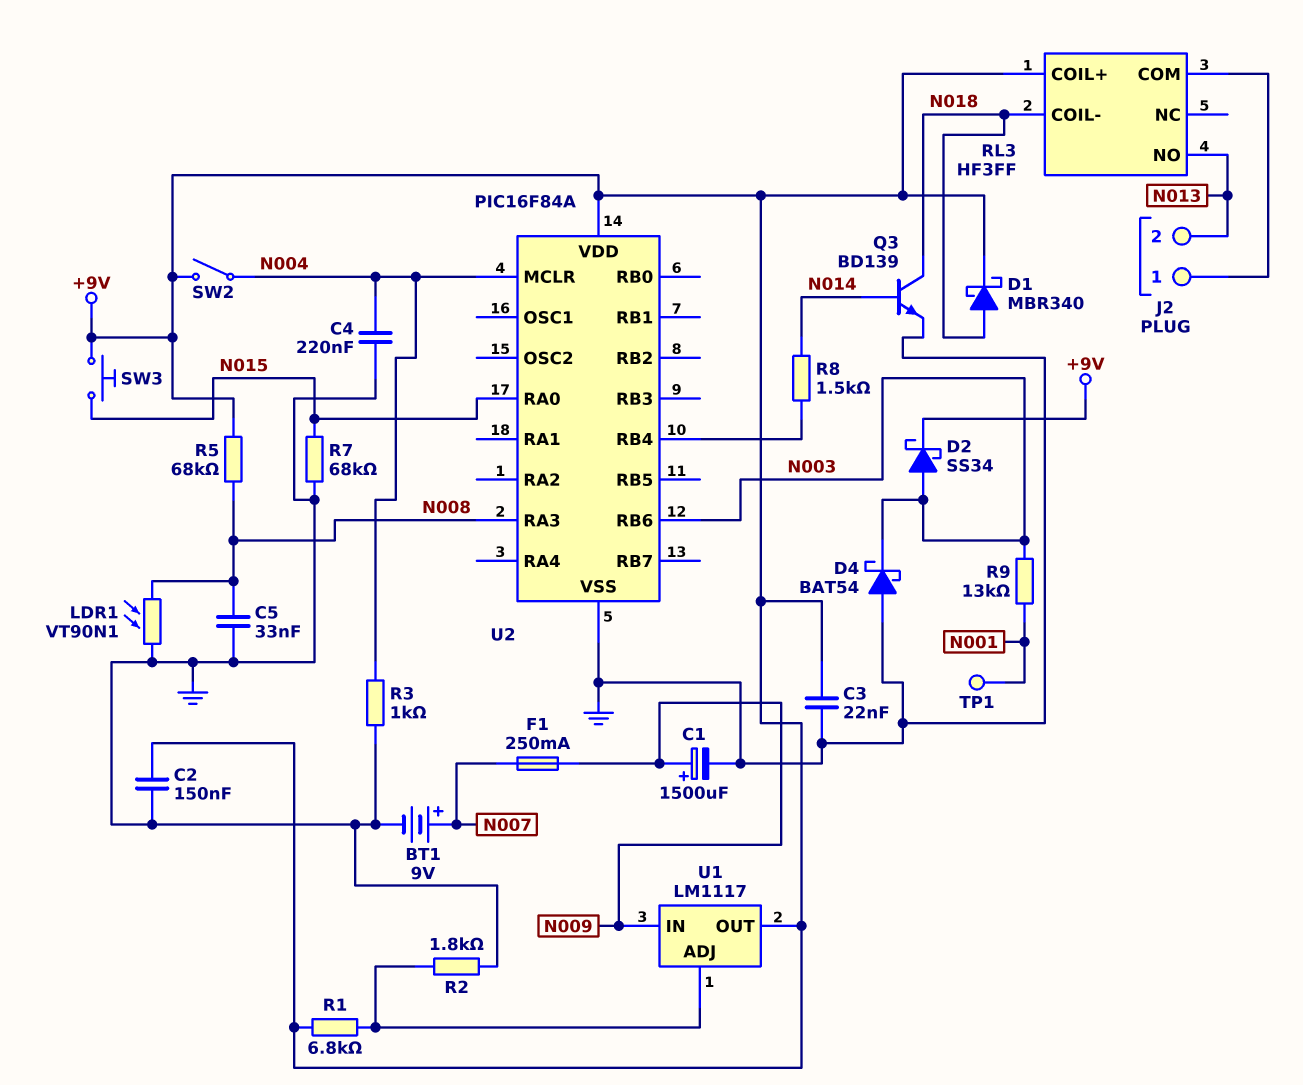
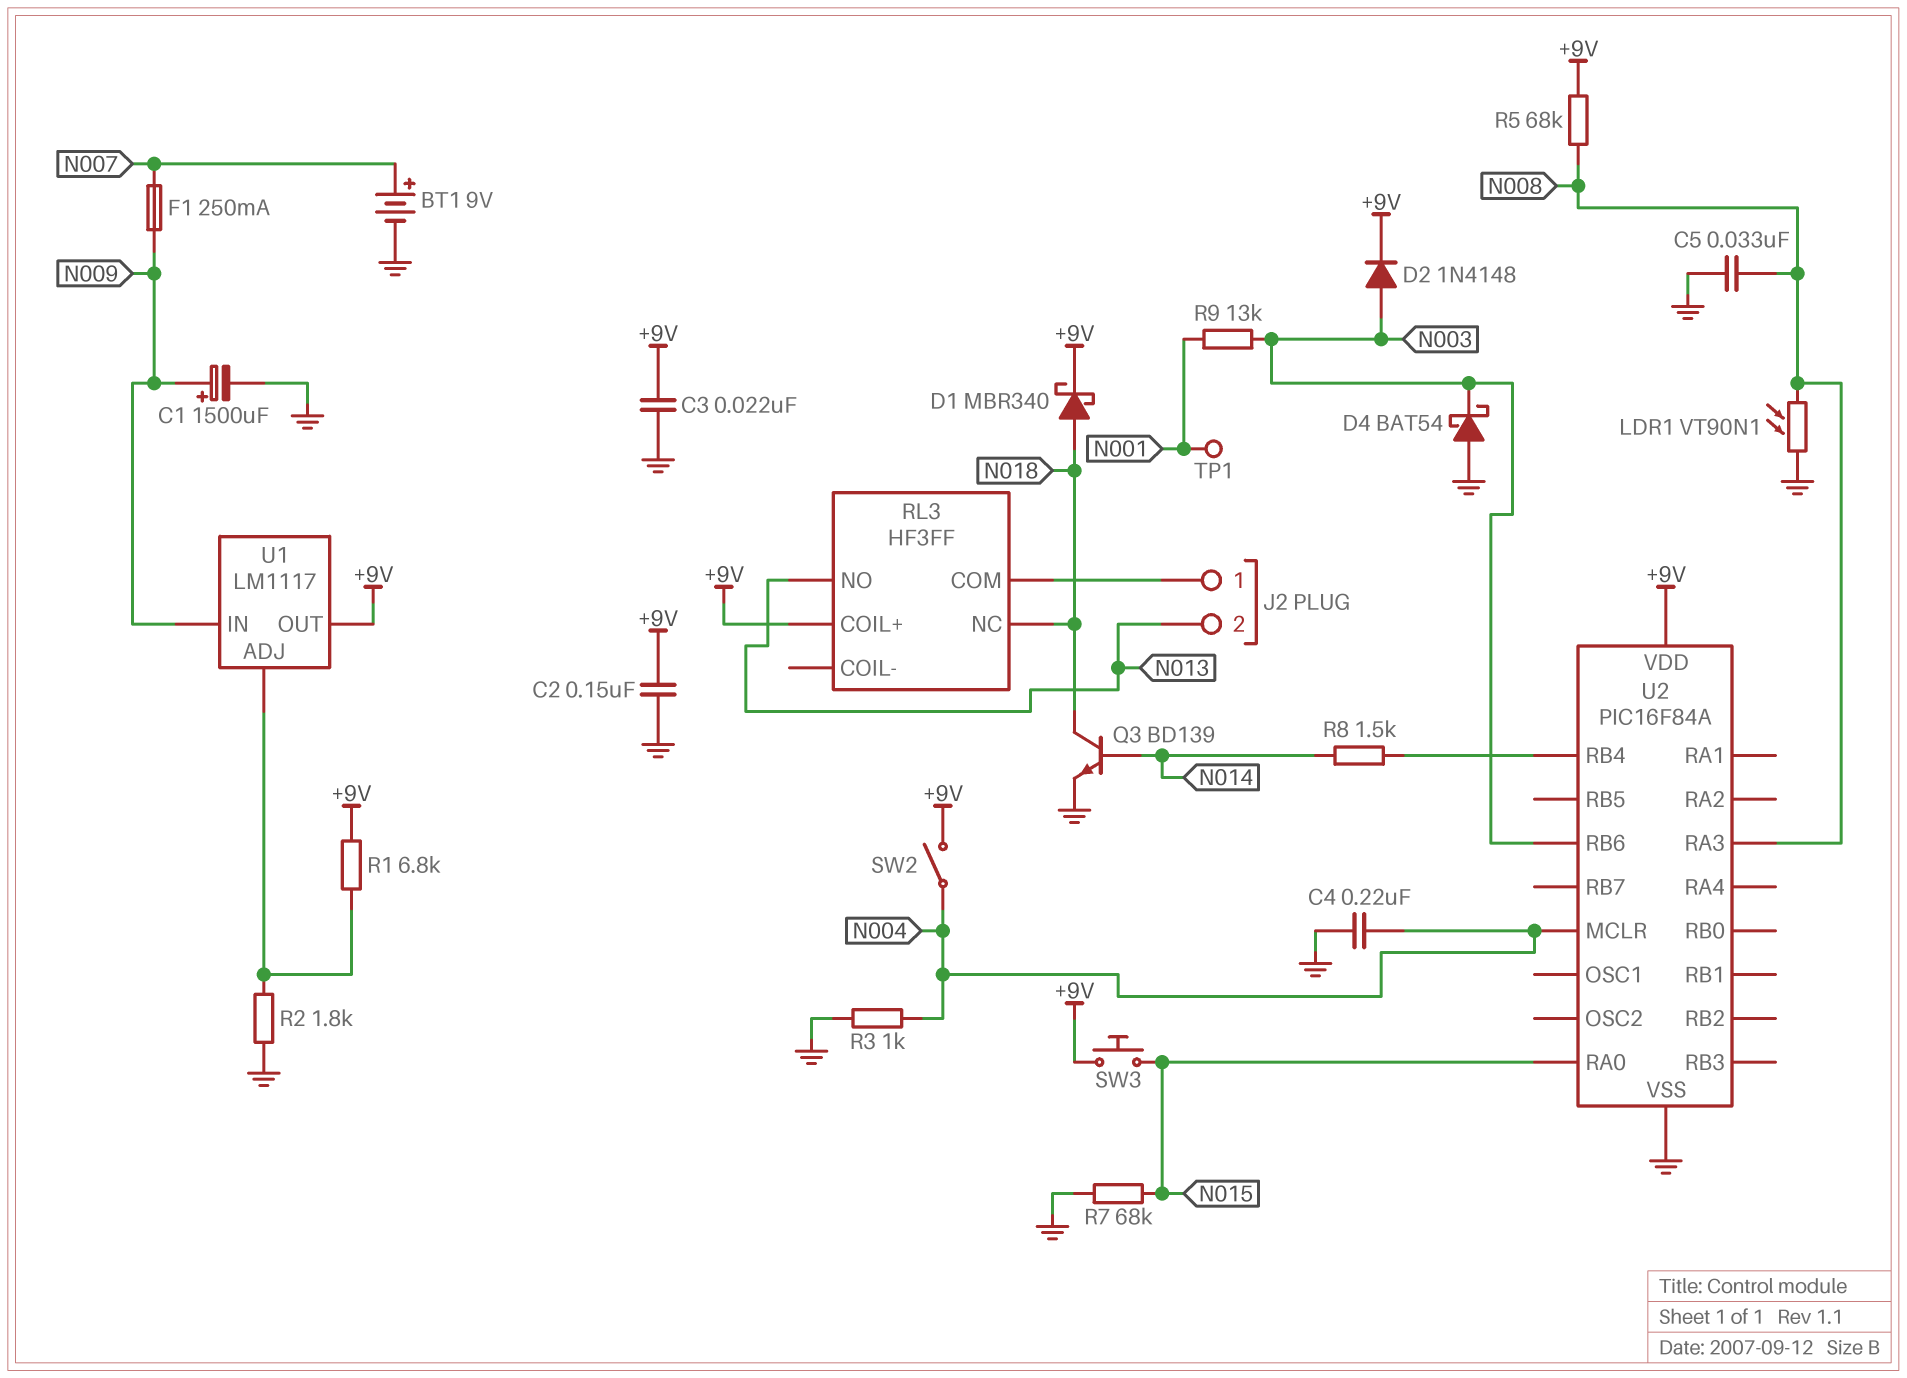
D2: schottky SS34 (A N003, K +9V) -> diode 1N4148 (A N003, K +9V)
RL3 pin COIL-: N018 -> none
RL3 pin NC: none -> N018

